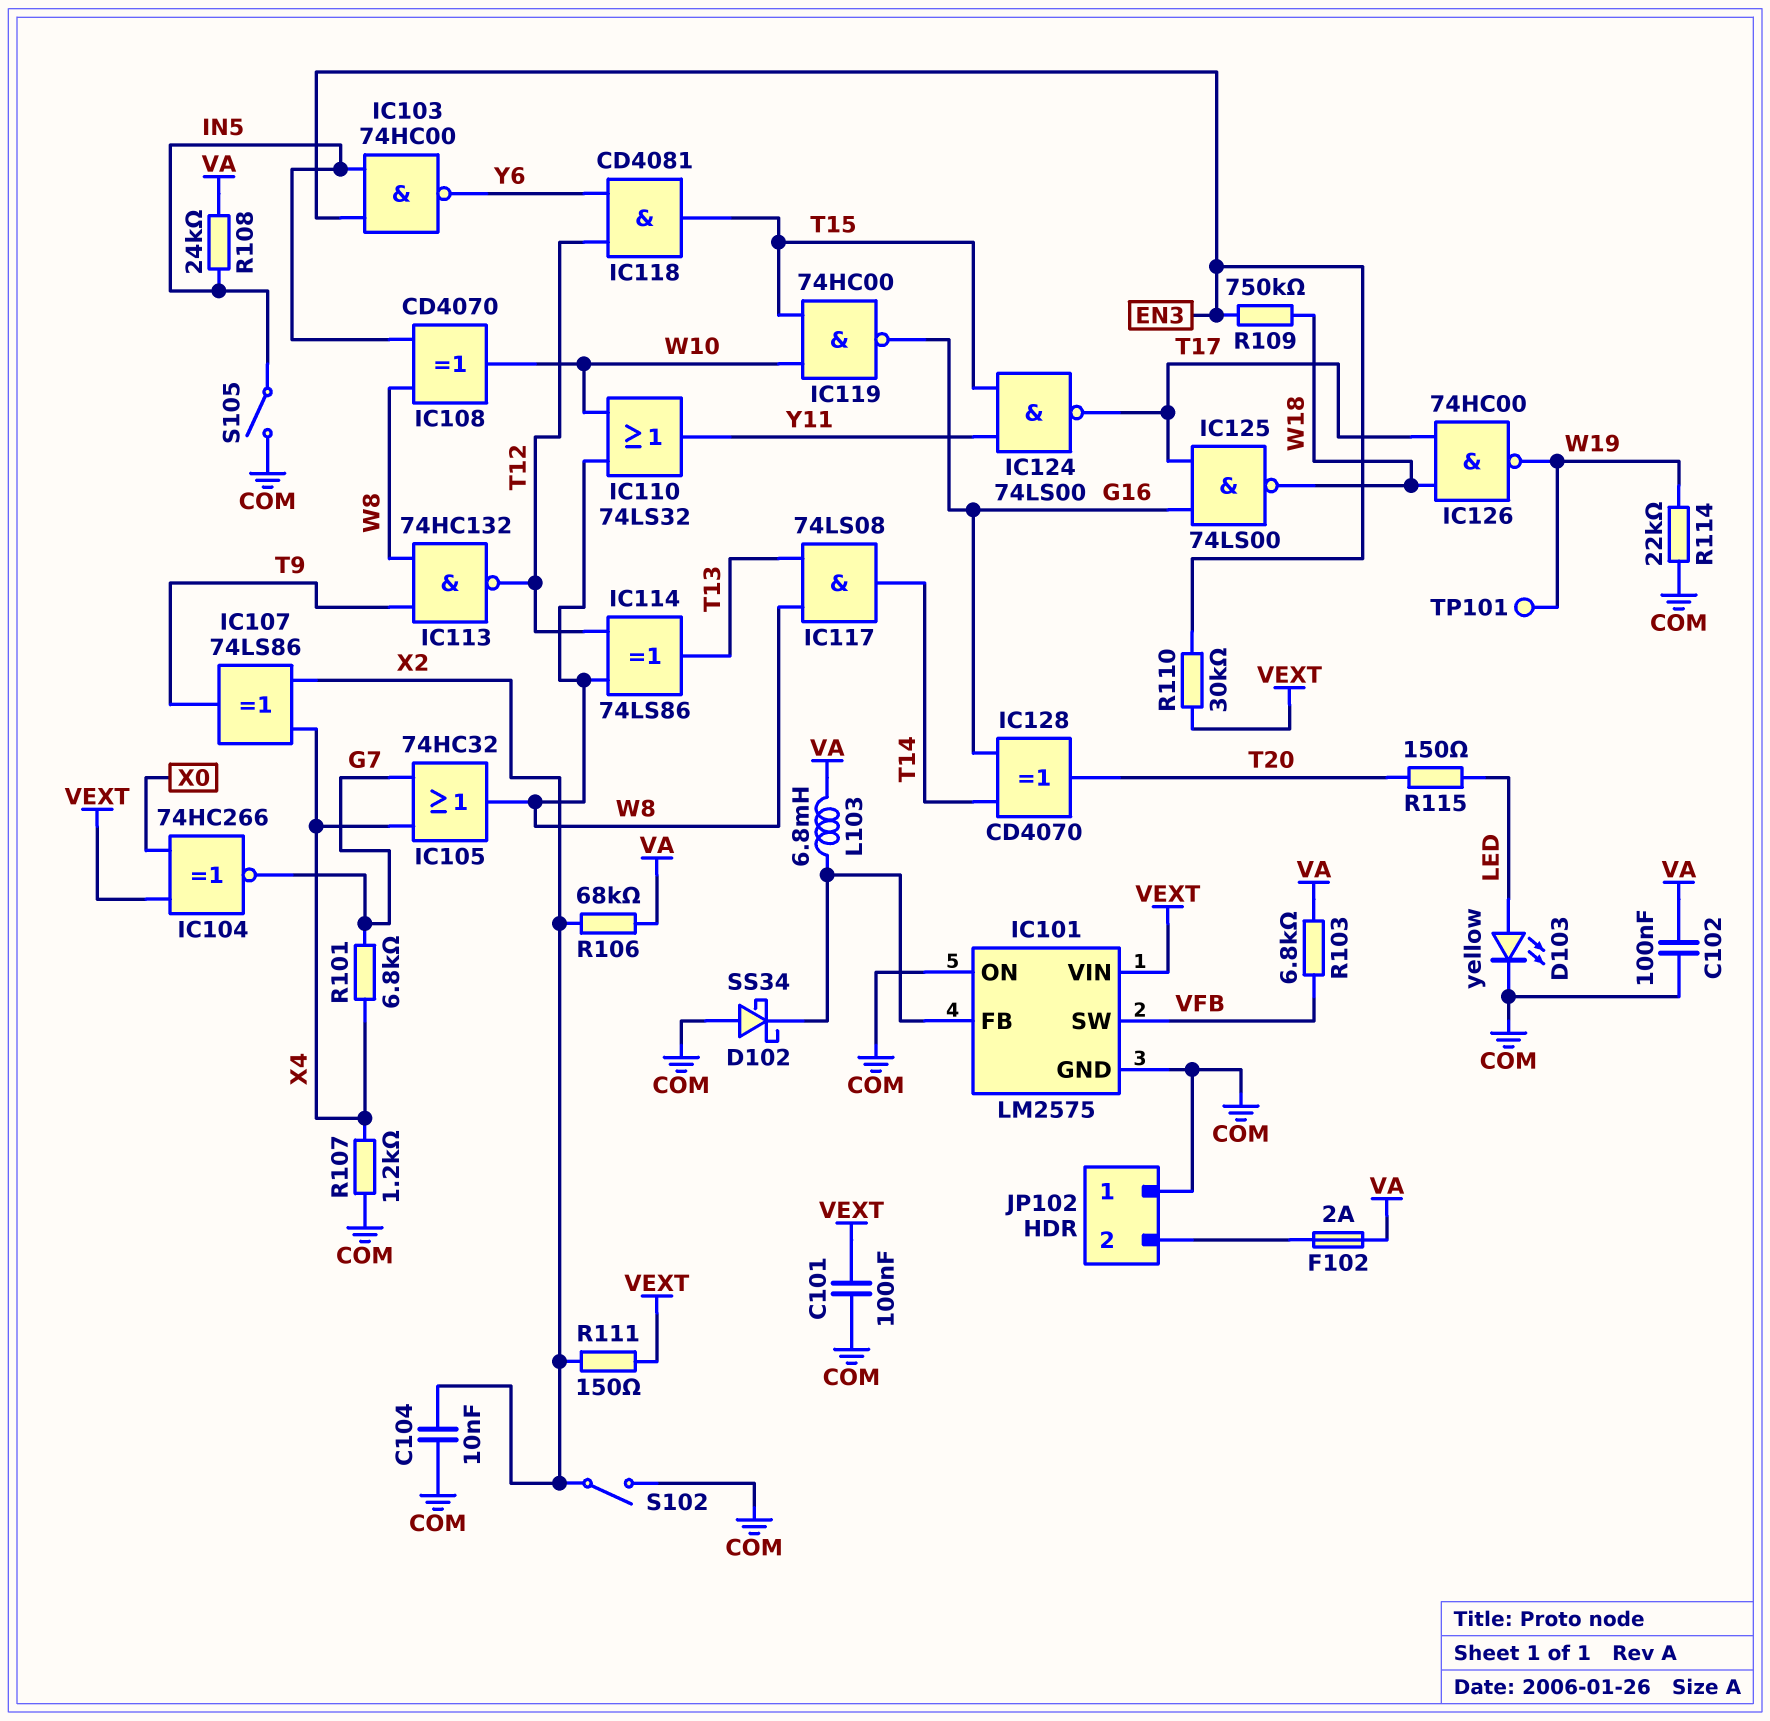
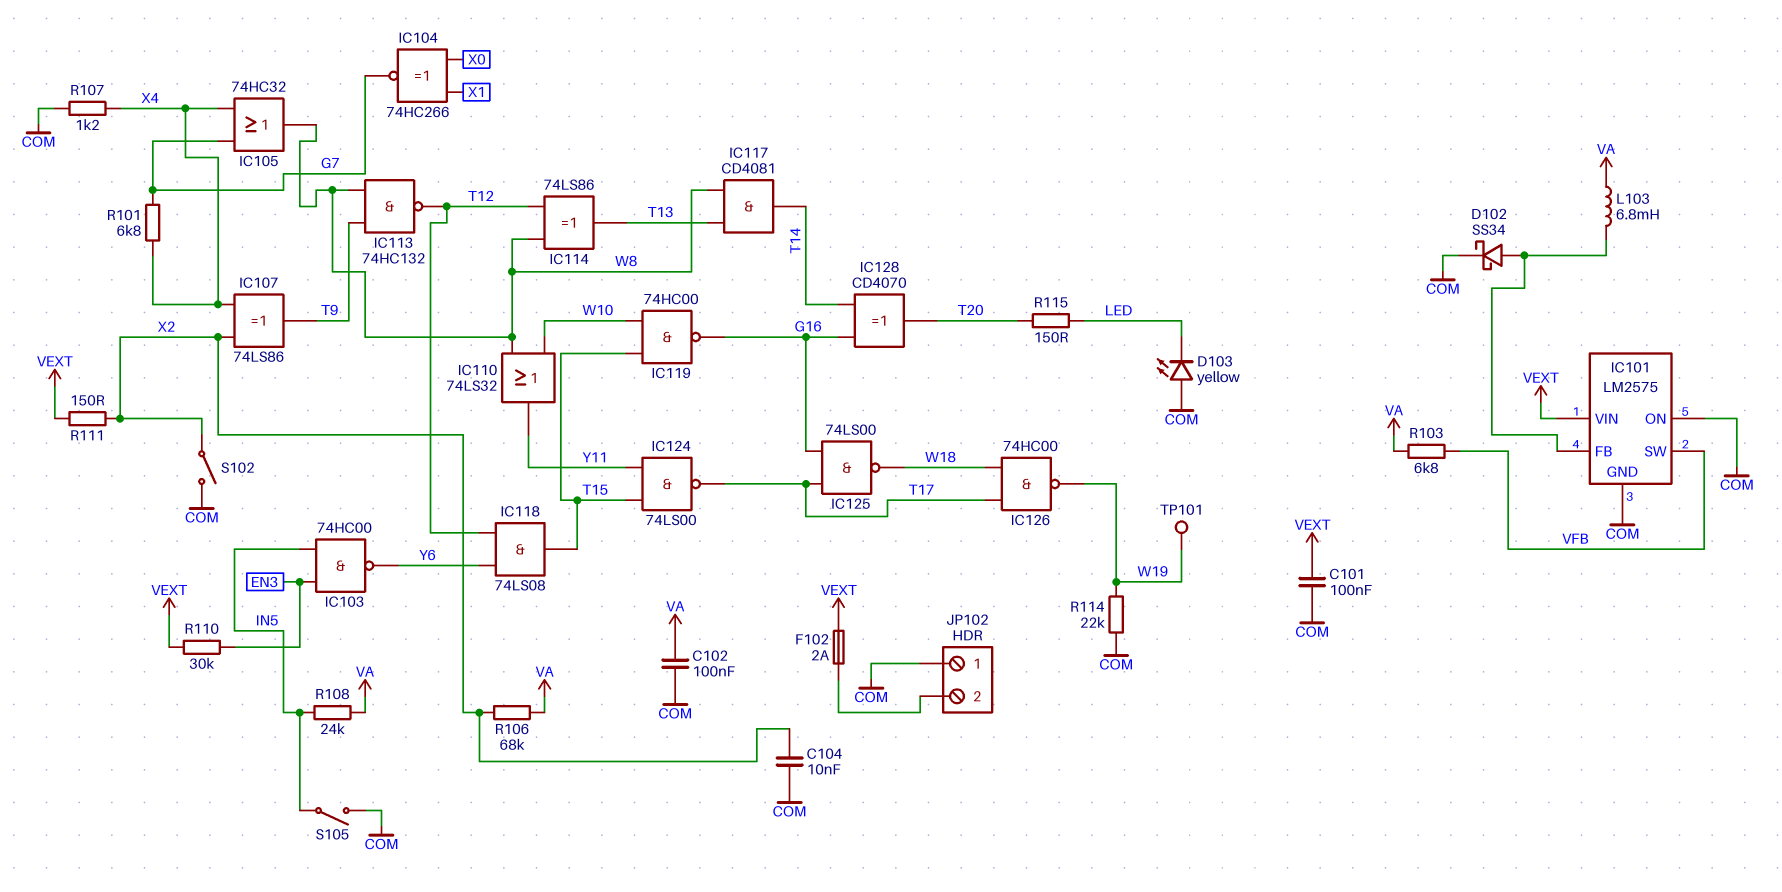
D102: schottky SS34 (A COM, K IC101/FB) -> schottky SS34 (A IC101/FB, K COM)
D103: LED yellow (A LED, K COM) -> LED yellow (A COM, K LED)
F102: 2A (JP102/2, VA) -> 2A (JP102/2, VEXT)
IC104: XNOR 74HC266 (in VEXT, in X0, out G7) -> XNOR 74HC266 (in X0, in X1, out G7)
IC108: XOR CD4070 (in IN5, in W8, out W10) -> none
IC117: AND 74LS08 (in T13, in W8, out T14) -> AND CD4081 (in T13, in W8, out T14)
IC118: AND CD4081 (in T12, in Y6, out T15) -> AND 74LS08 (in T12, in Y6, out T15)
R109: 750k (EN3, W18) -> none

